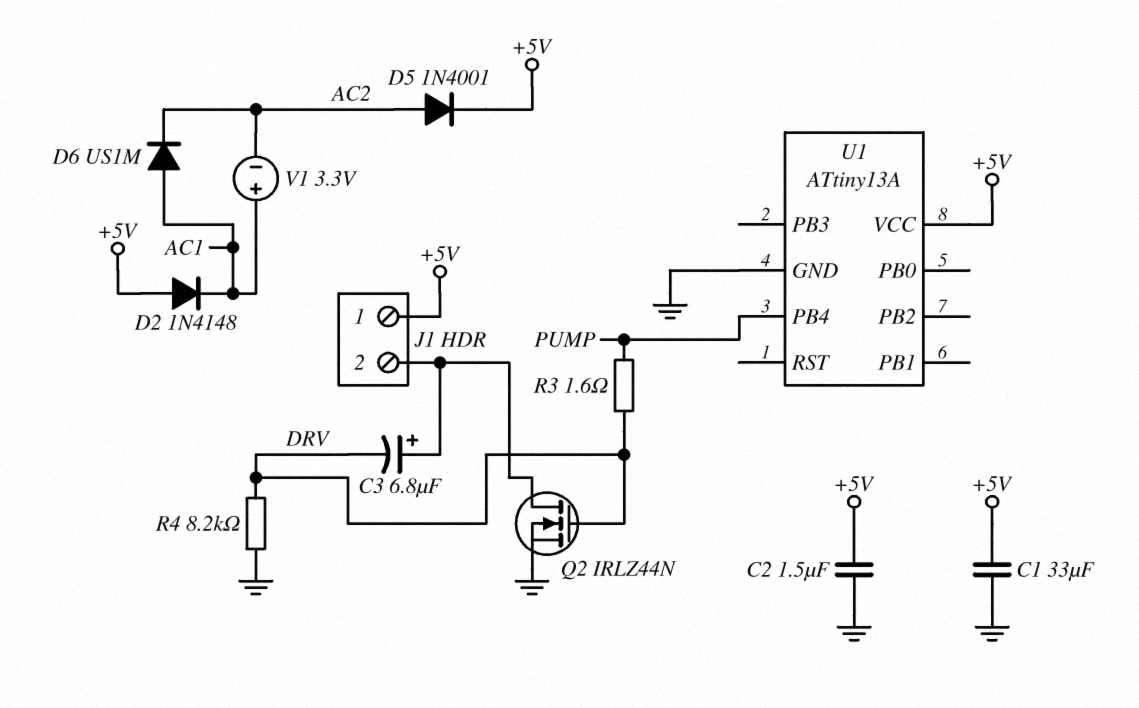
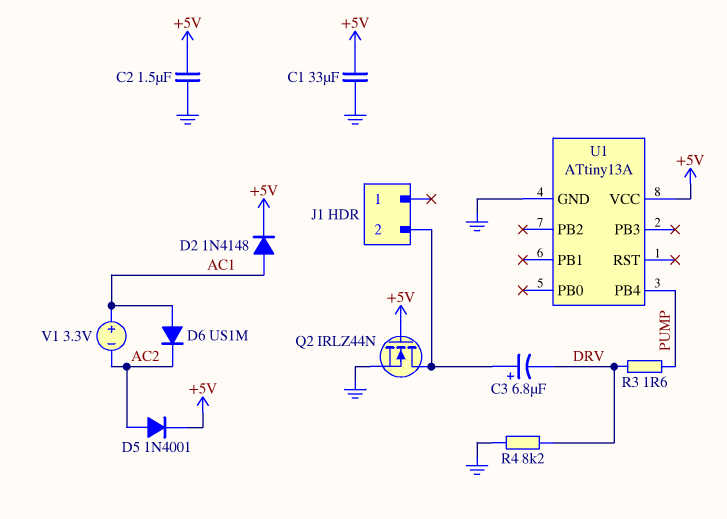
D2: diode 1N4148 (A +5V, K AC1) -> diode 1N4148 (A AC1, K +5V)
J1 pin 1: +5V -> none
Q2: NMOS IRLZ44N (G DRV, D J1/2, S GND) -> NMOS IRLZ44N (G +5V, D J1/2, S GND)

